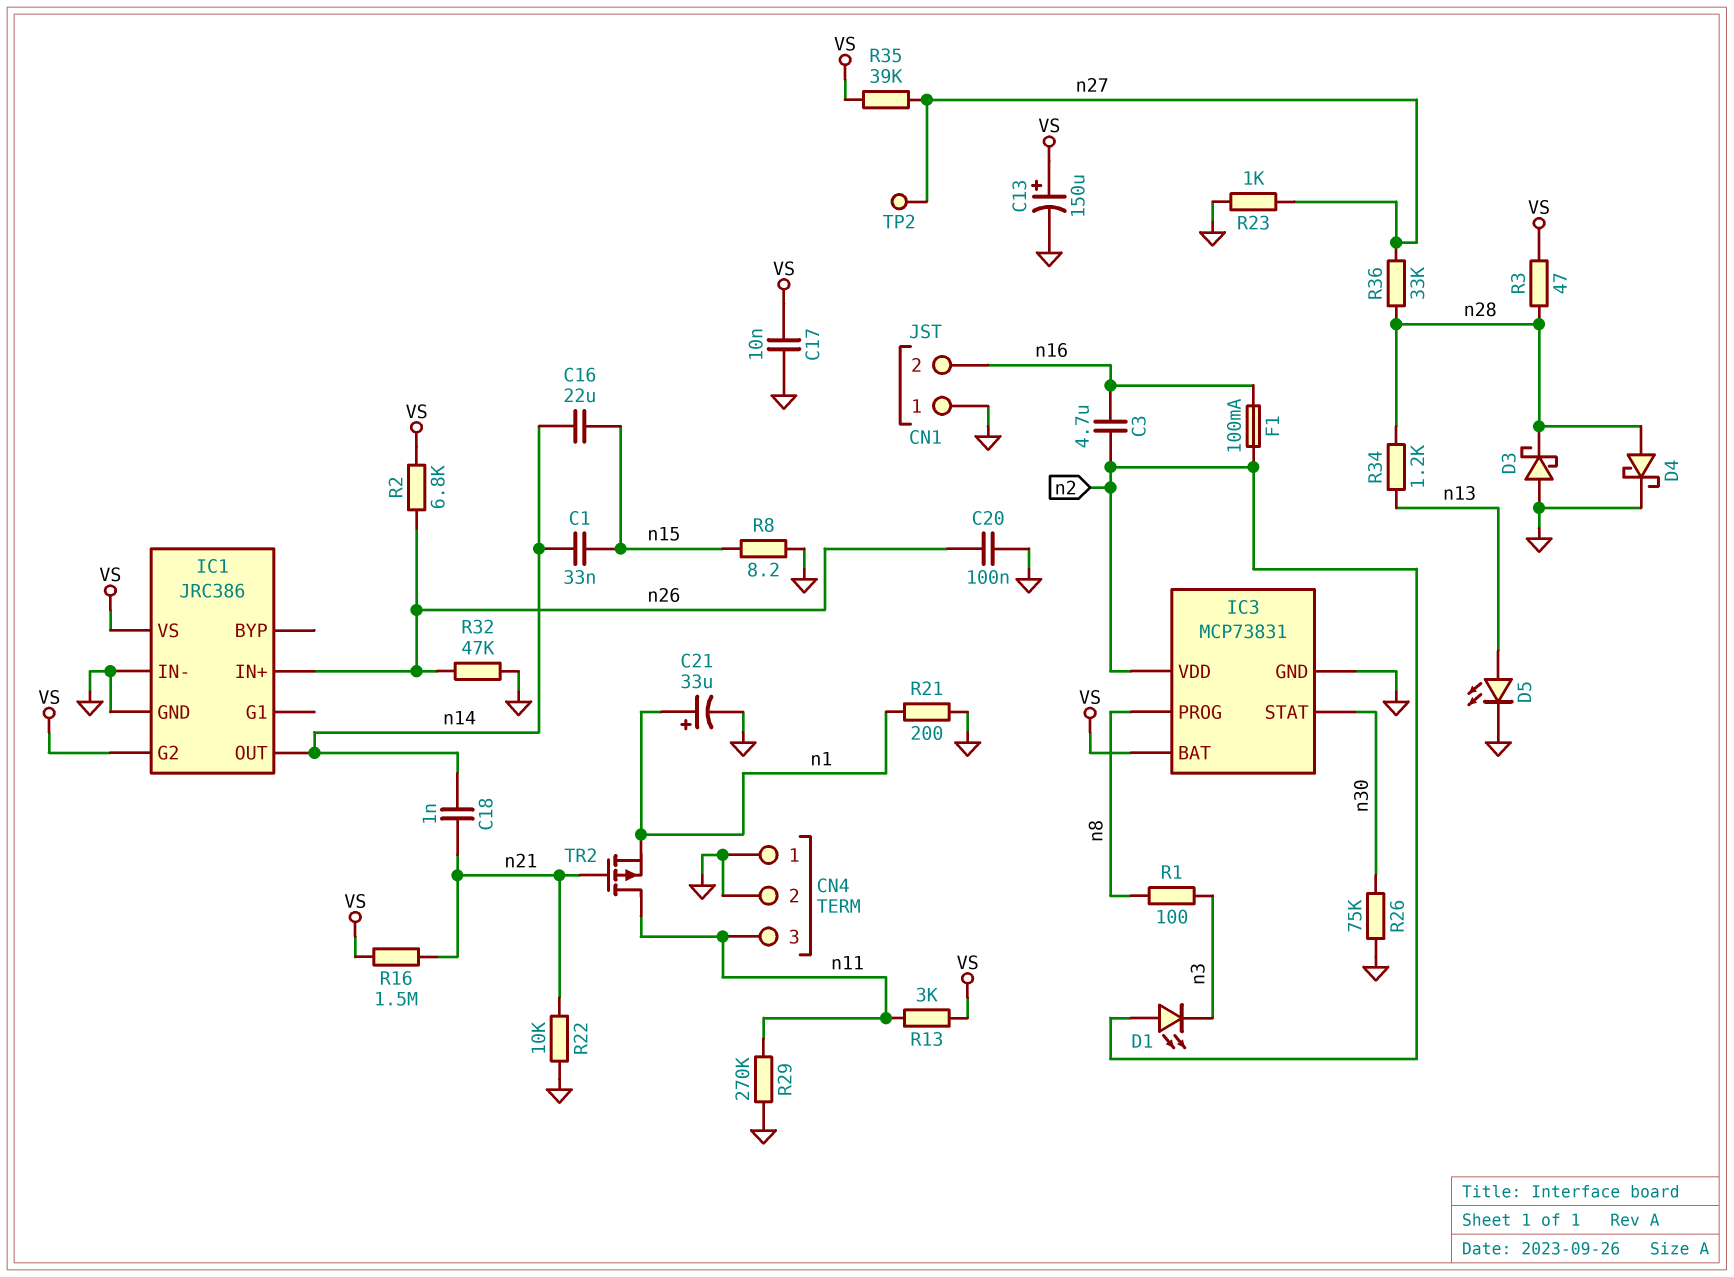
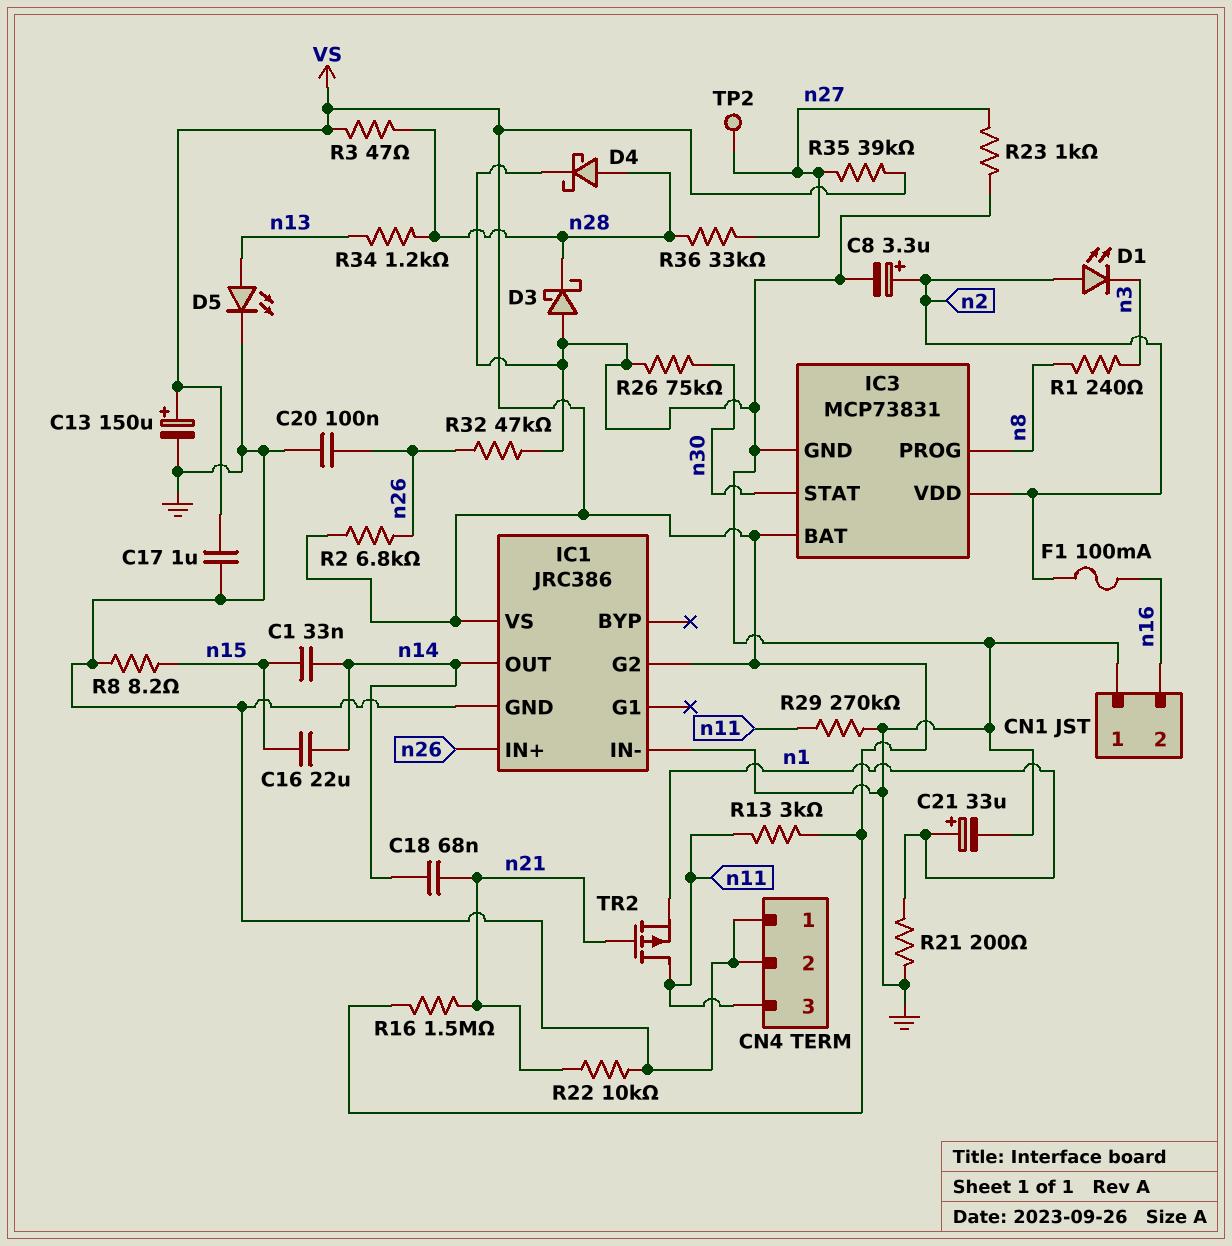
C3: 4.7uF (n2, n16) -> none
C8: none -> 3.3uF (plus n2, minus GND)
C17: 10nF (GND, VS) -> 1uF (GND, VS)
C18: 1nF (n14, n21) -> 68nF (n14, n21)
R1: 100 (n3, n8) -> 240 (n3, n8)

